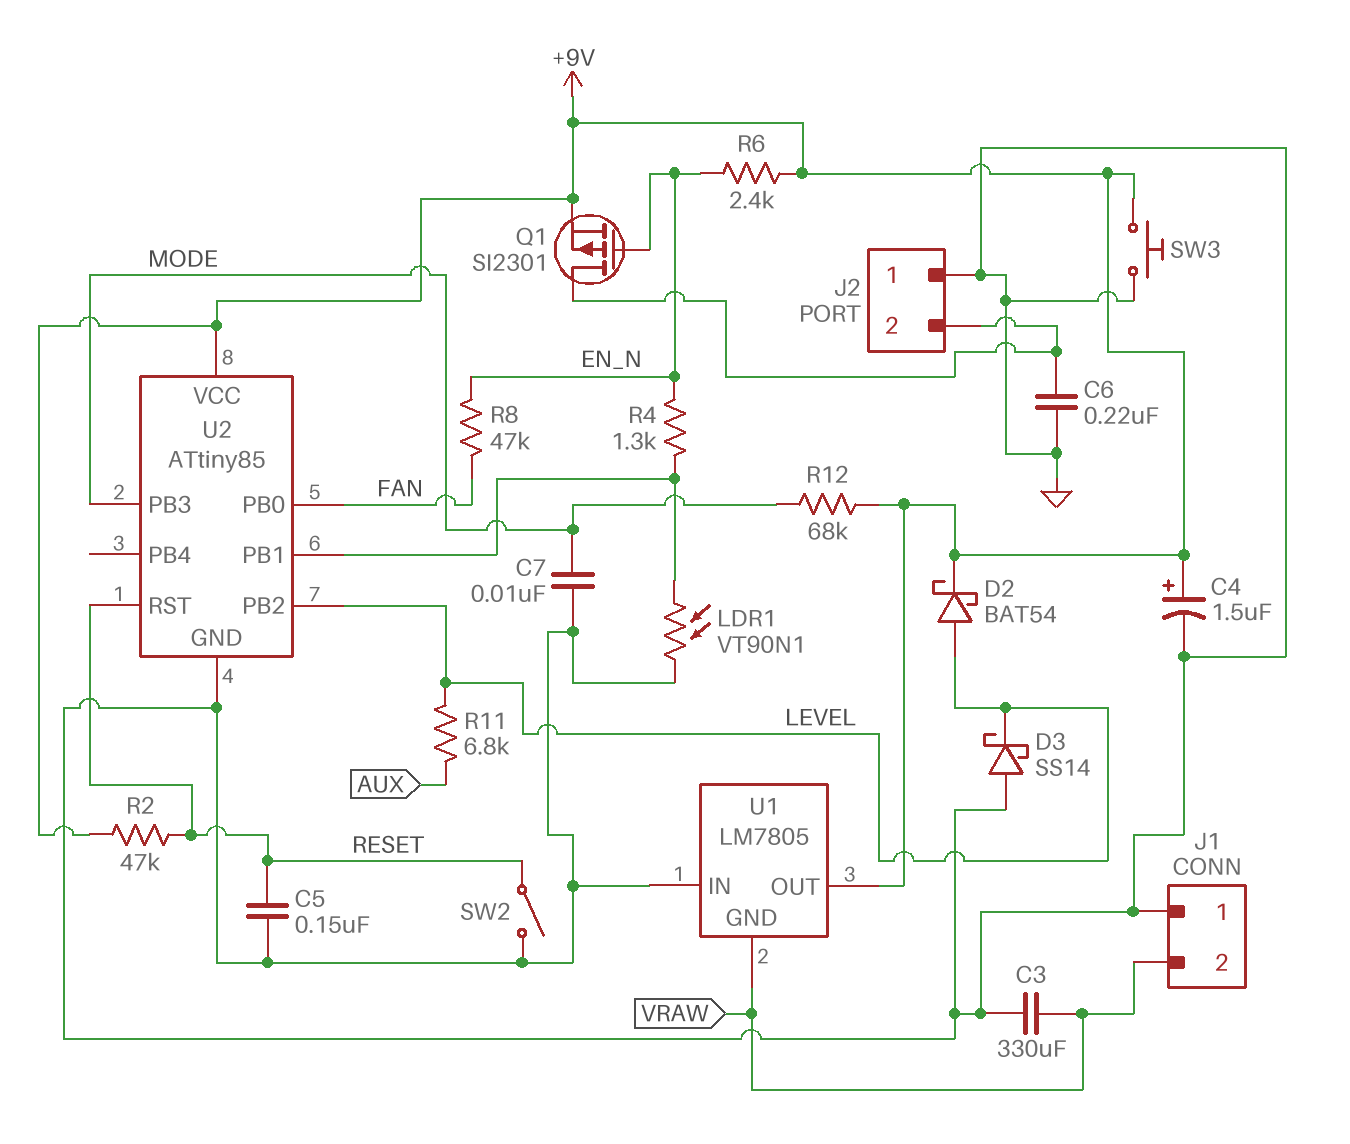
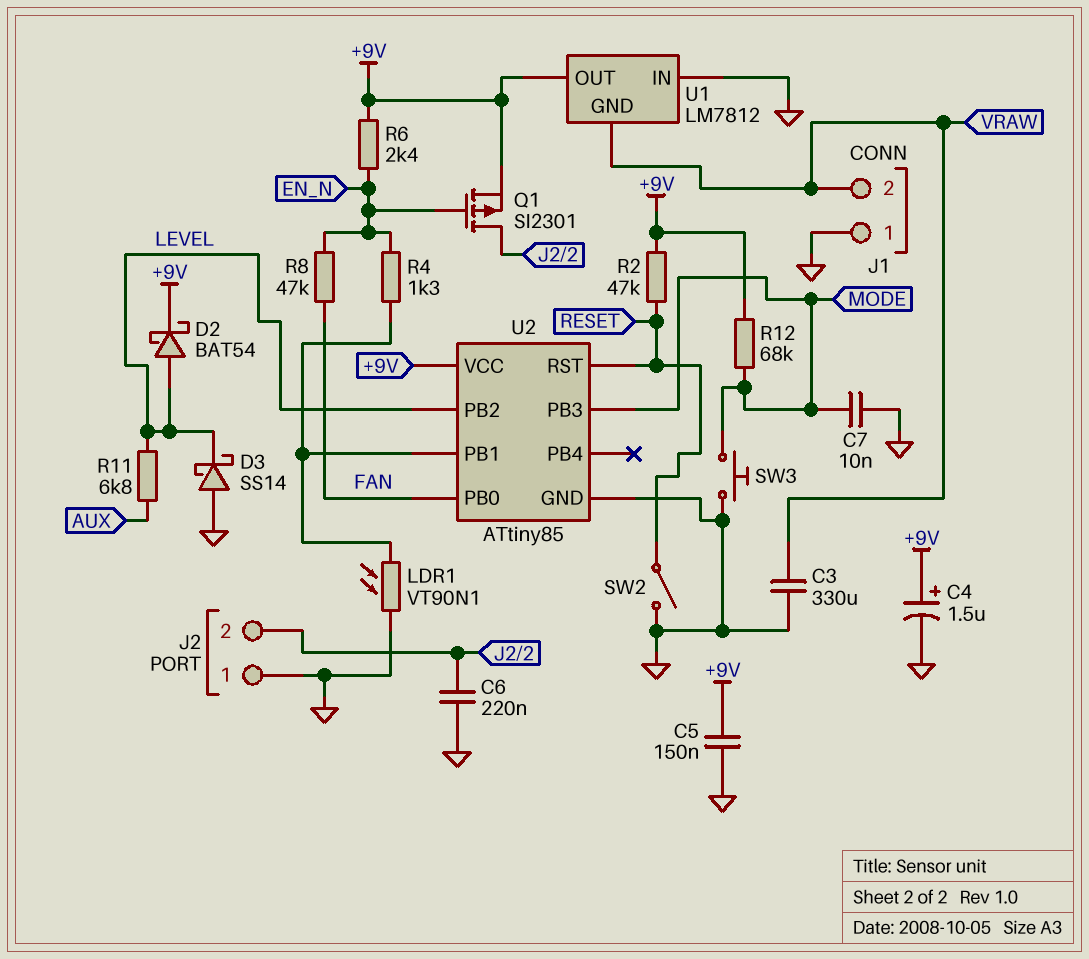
C5: 150nF (GND, RESET) -> 150nF (+9V, GND)
SW3: button (+9V, GND) -> button (GND, MODE)
U1: LM7805 -> LM7812

